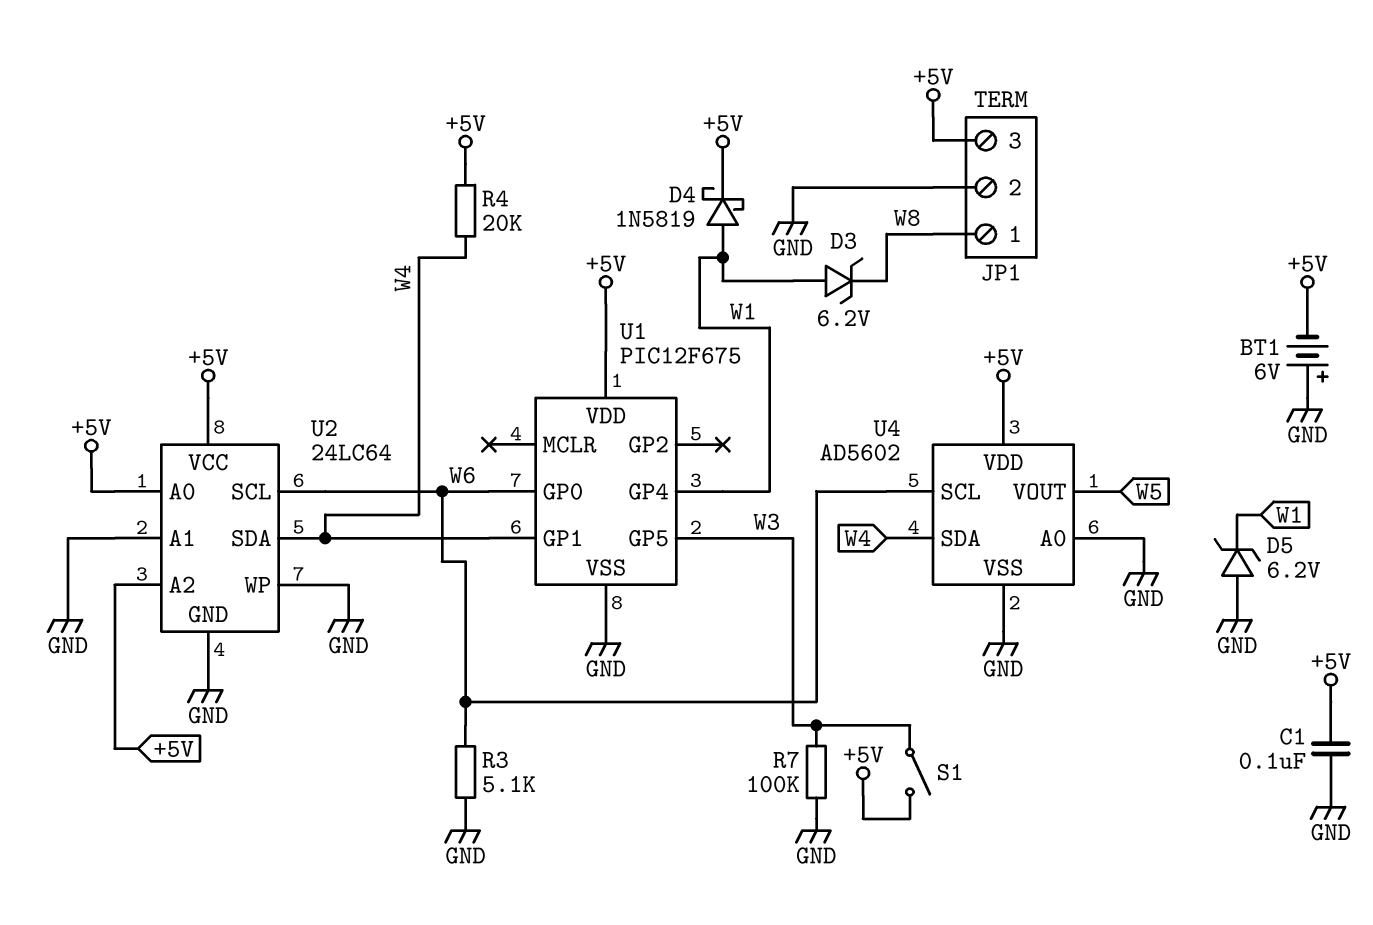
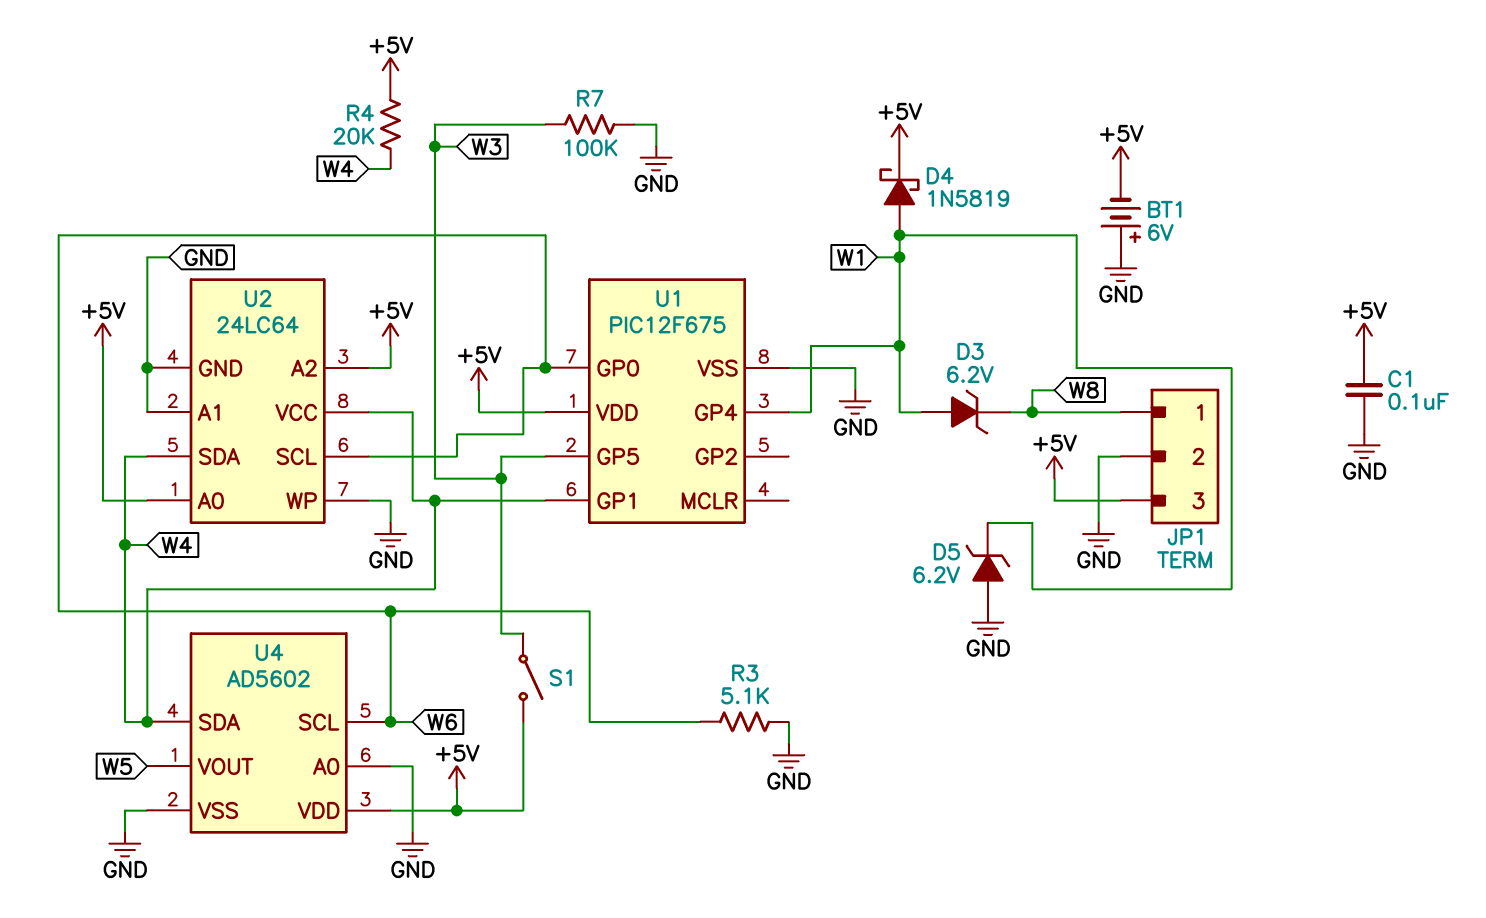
U2 pin VCC: +5V -> W4

